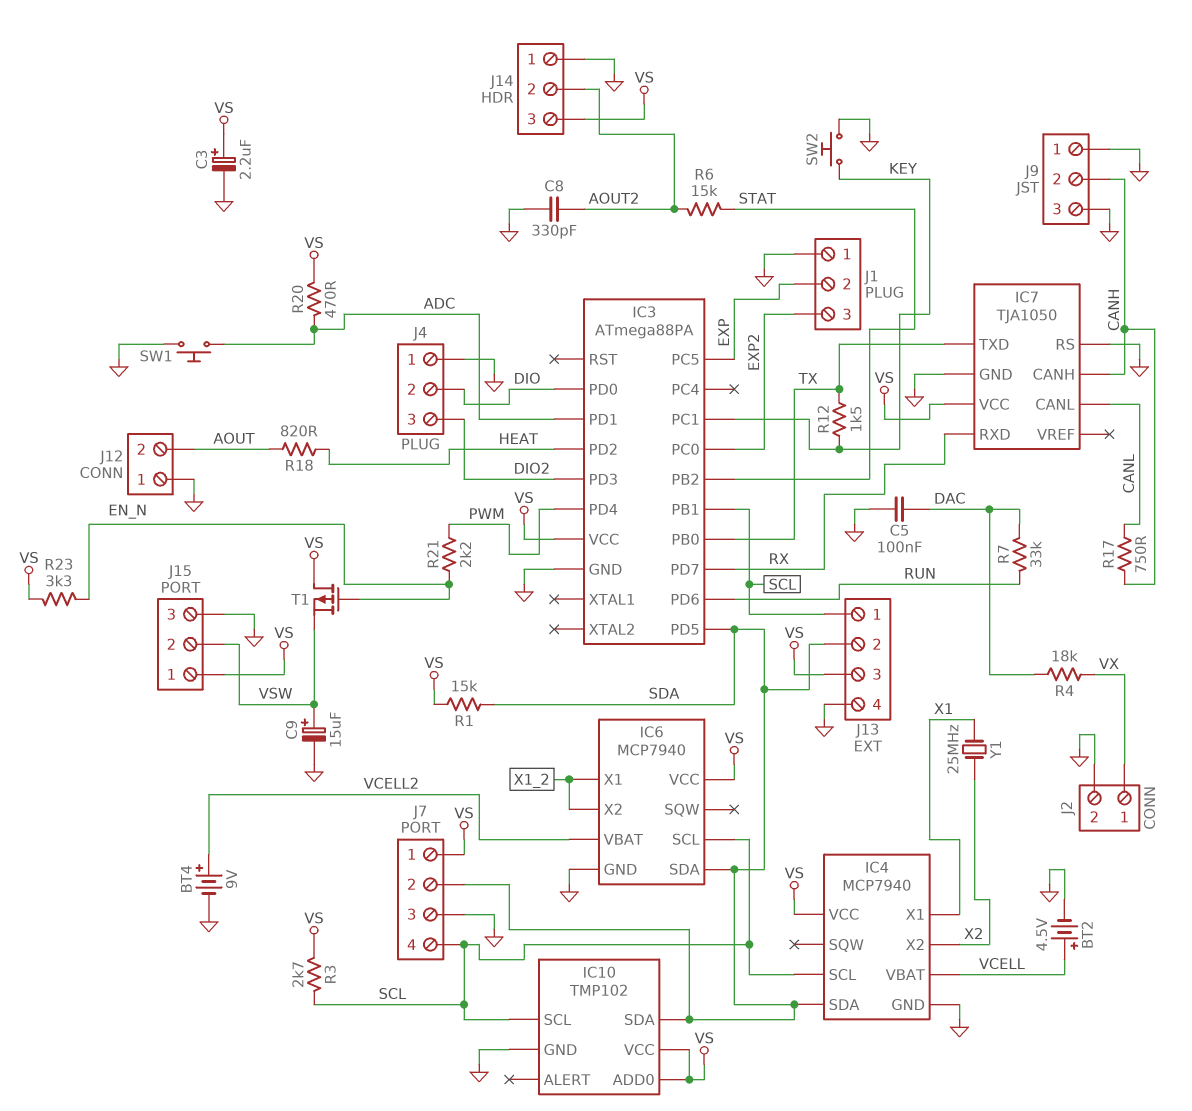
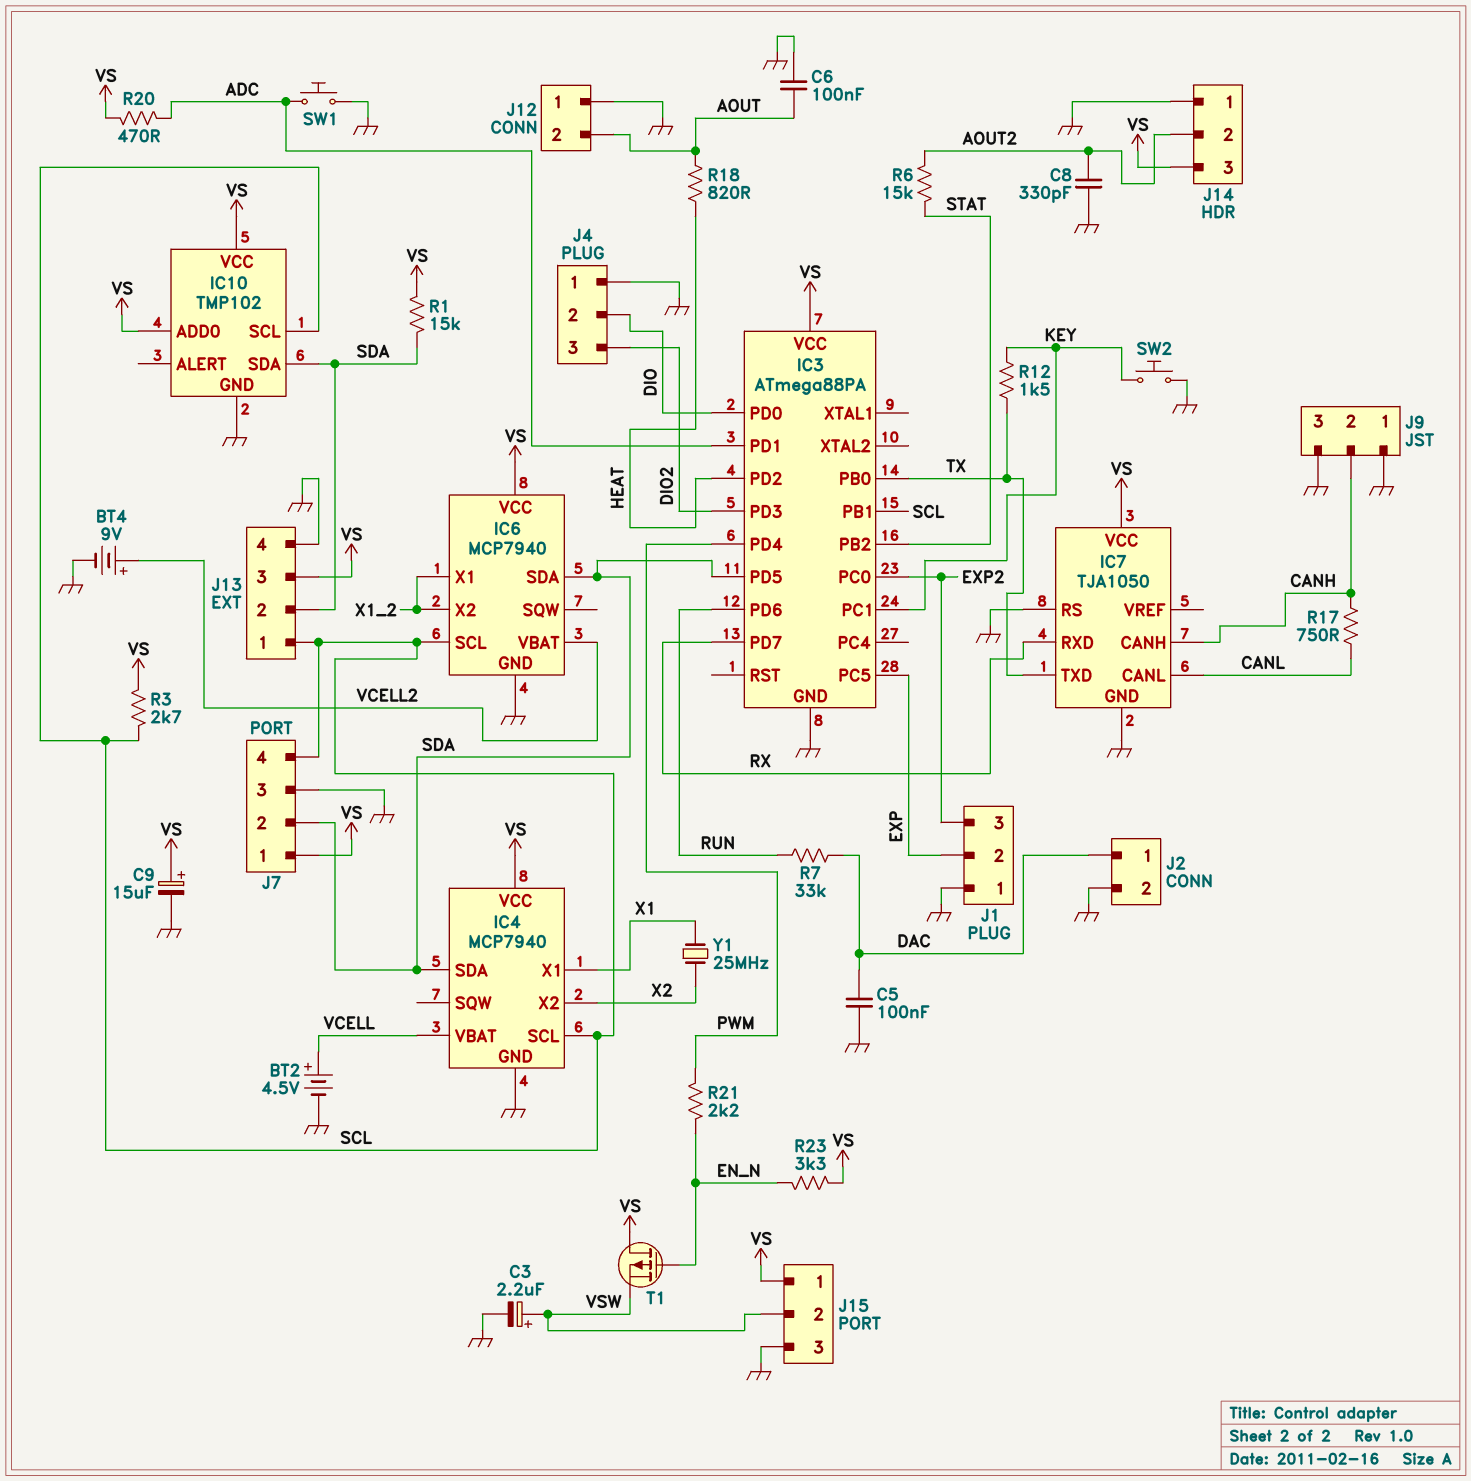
C3: 2.2uF (plus VS, minus GND) -> 2.2uF (plus VSW, minus GND)
C6: none -> 100nF (AOUT, GND)
C9: 15uF (plus VSW, minus GND) -> 15uF (plus VS, minus GND)
J2 pin 1: VX -> DAC
R4: 18k (DAC, VX) -> none

